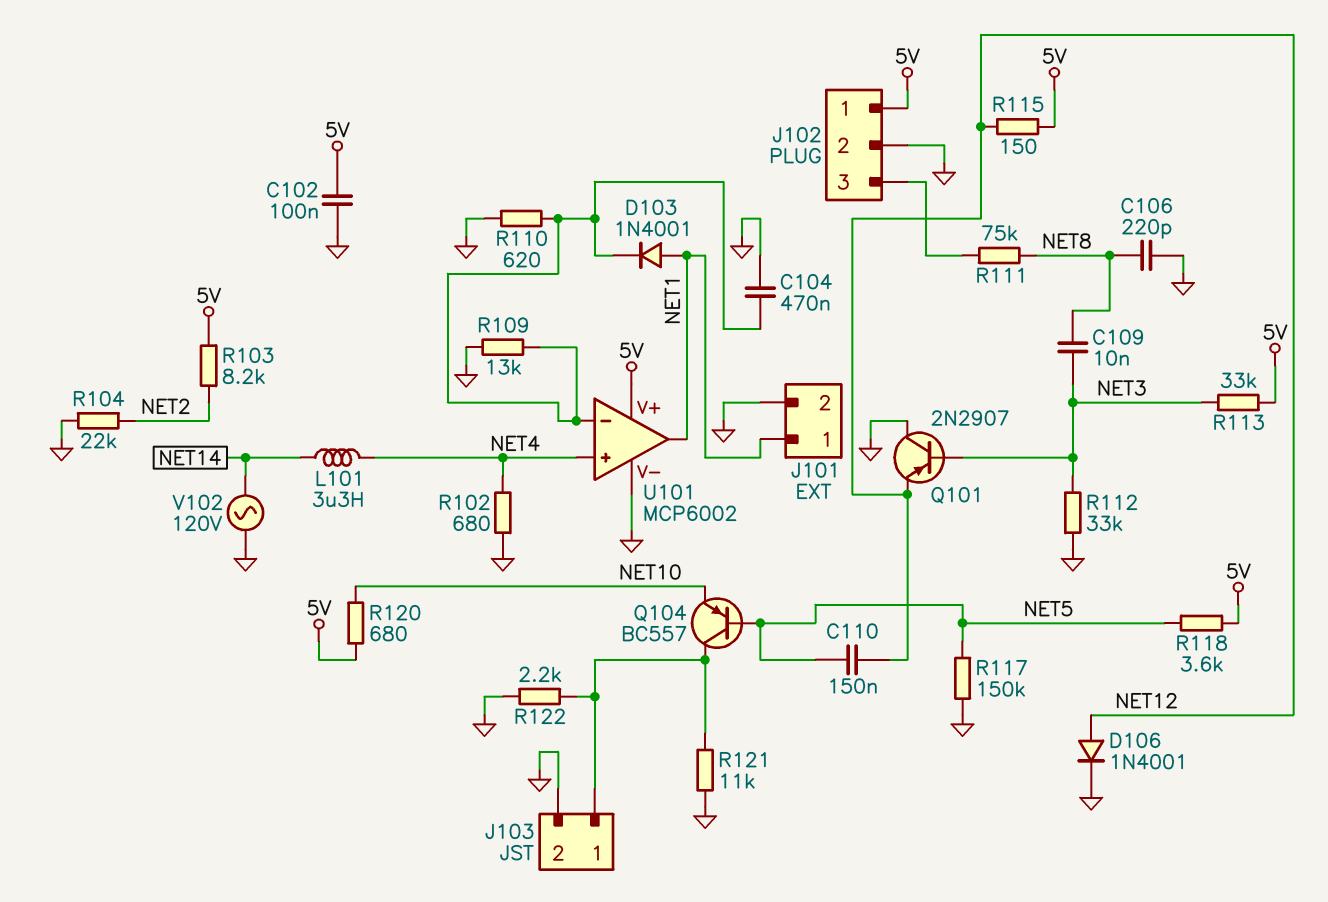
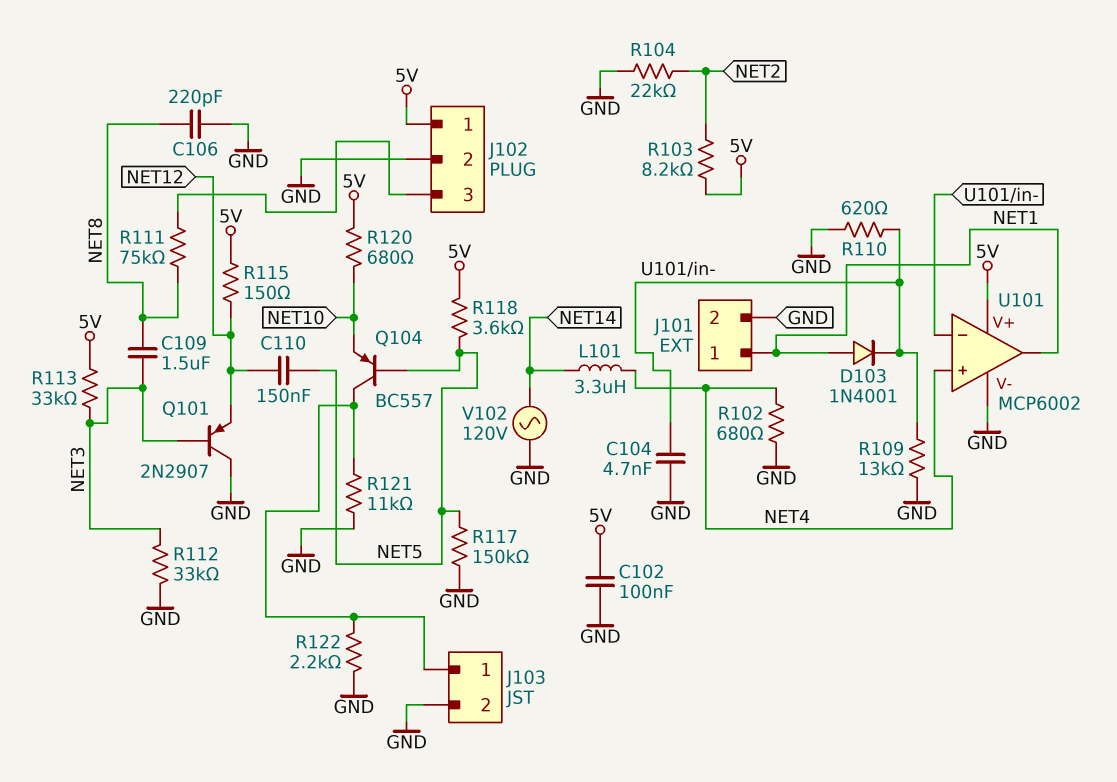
C104: 470nF (GND, U101/in-) -> 4.7nF (GND, U101/in-)
C109: 10nF (NET3, NET8) -> 1.5uF (NET3, NET8)
D106: diode 1N4001 (A NET12, K GND) -> none

